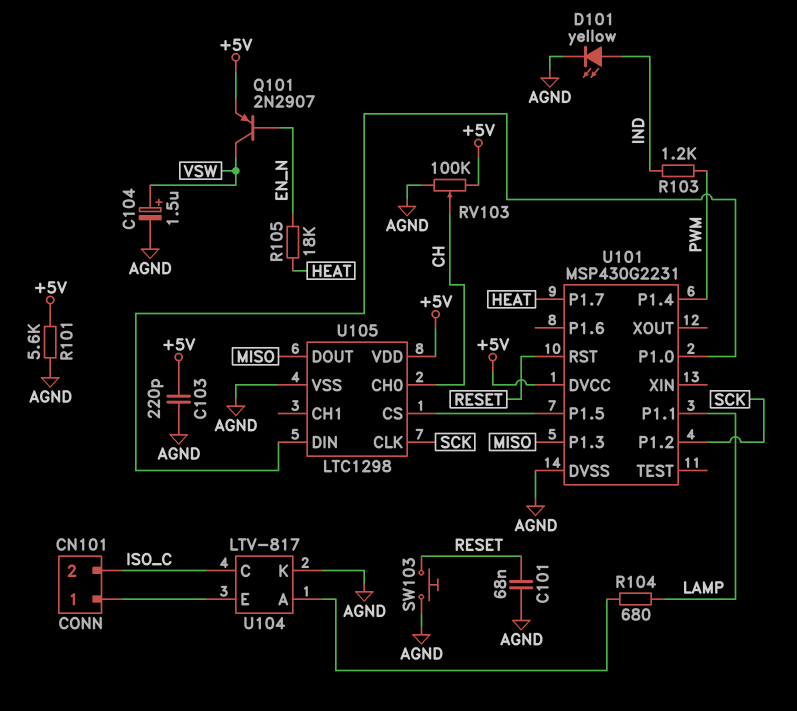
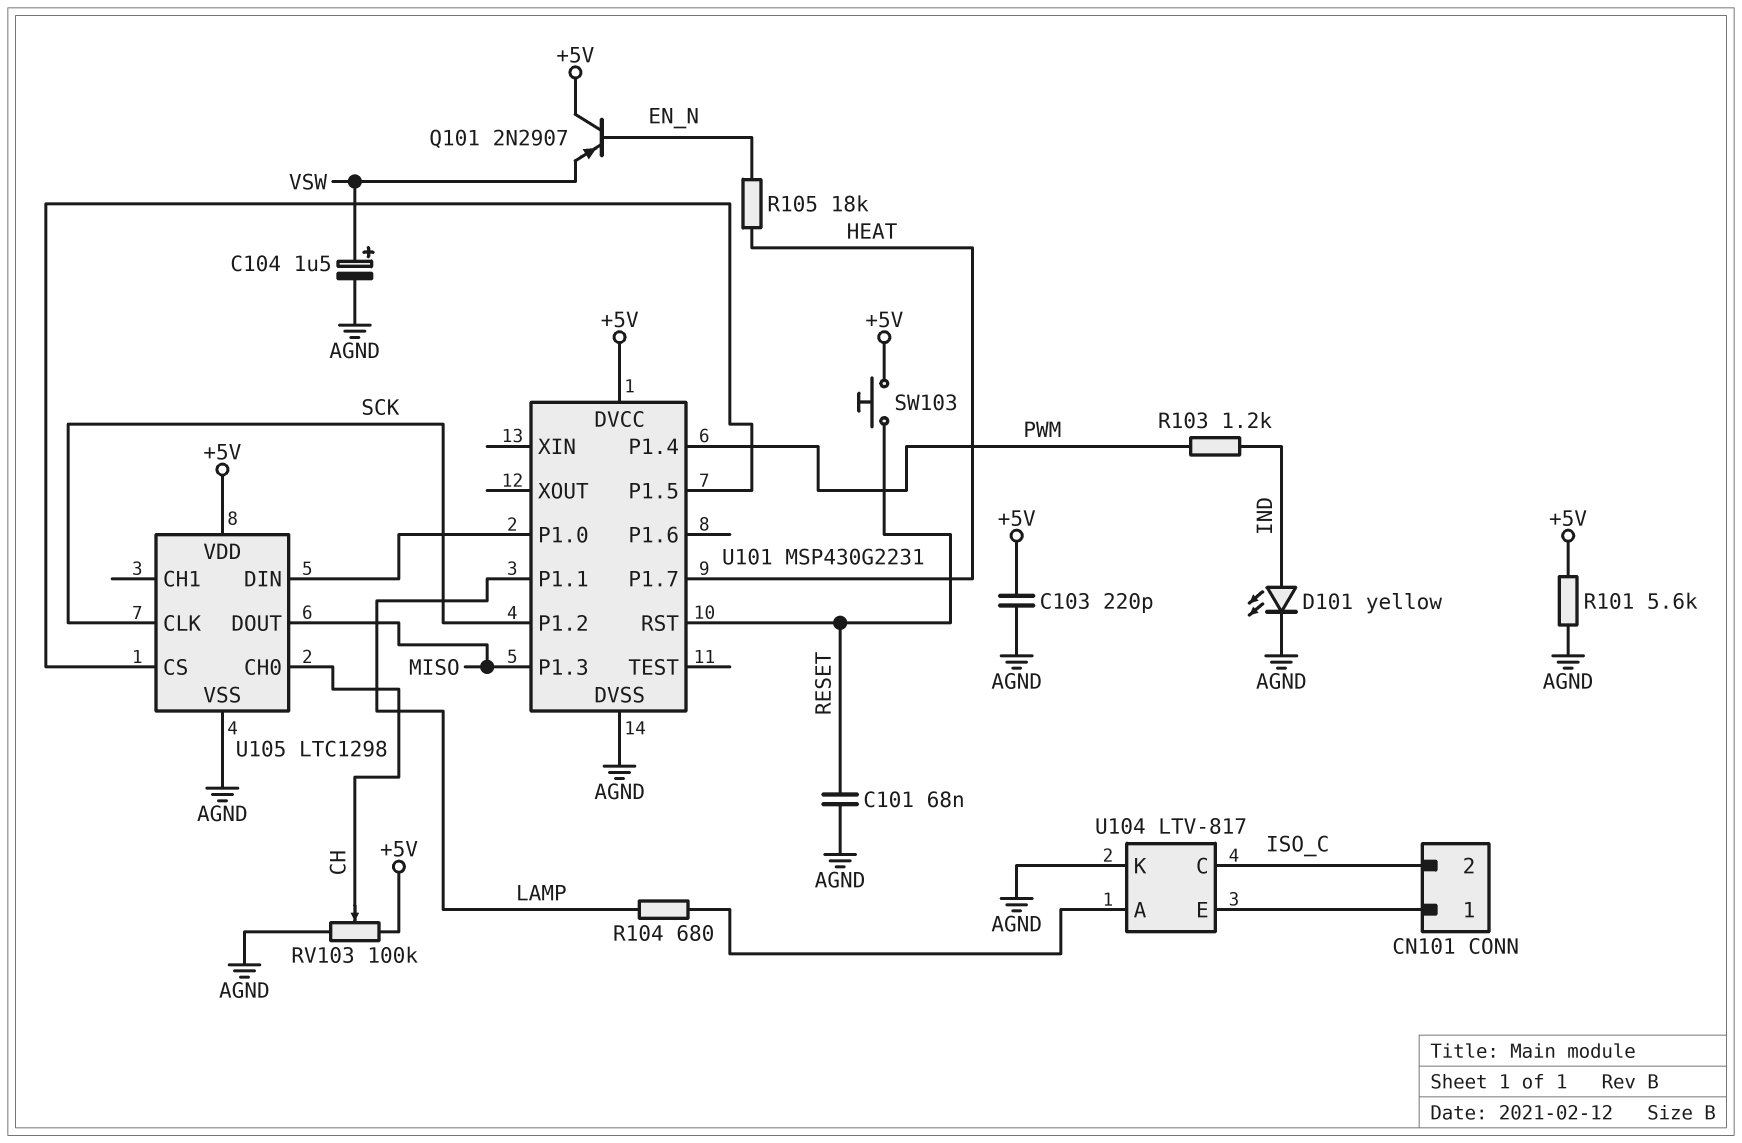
Q101: PNP 2N2907 (B EN_N, C VSW, E +5V) -> PNP 2N2907 (B EN_N, C +5V, E VSW)
SW103: button (AGND, RESET) -> button (+5V, RESET)

